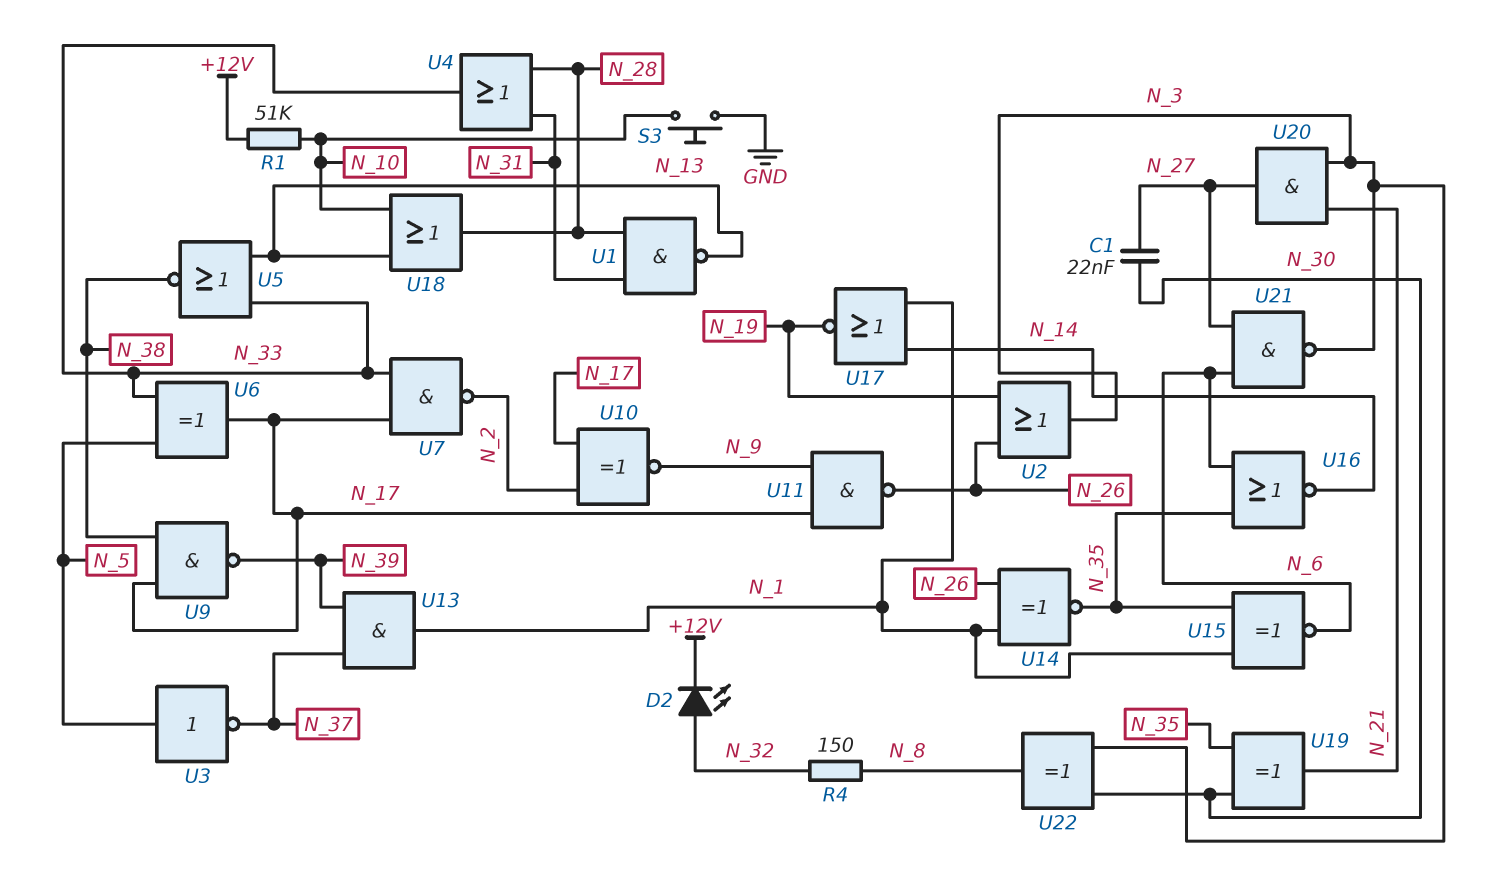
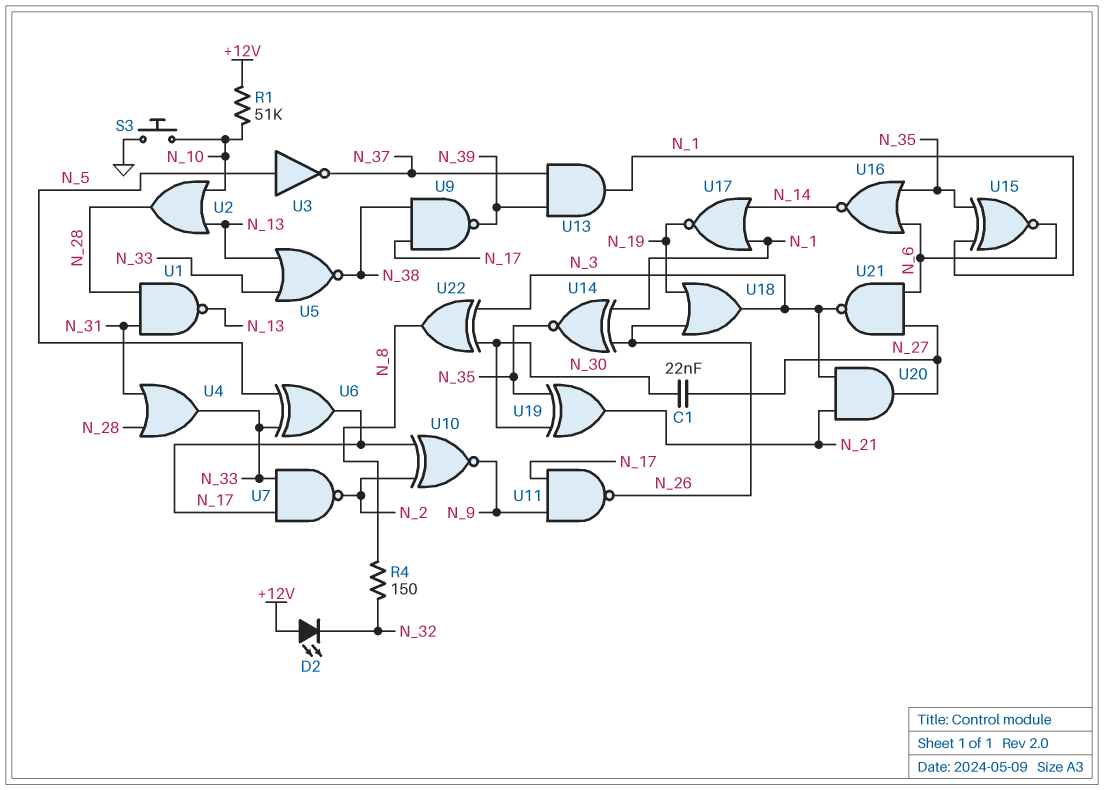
D2: LED (A N_32, K +12V) -> LED (A +12V, K N_32)
U2: OR (in N_19, in N_26, out N_3) -> OR (in N_10, in N_13, out N_28)
U18: OR (in N_10, in N_13, out N_28) -> OR (in N_19, in N_26, out N_3)

